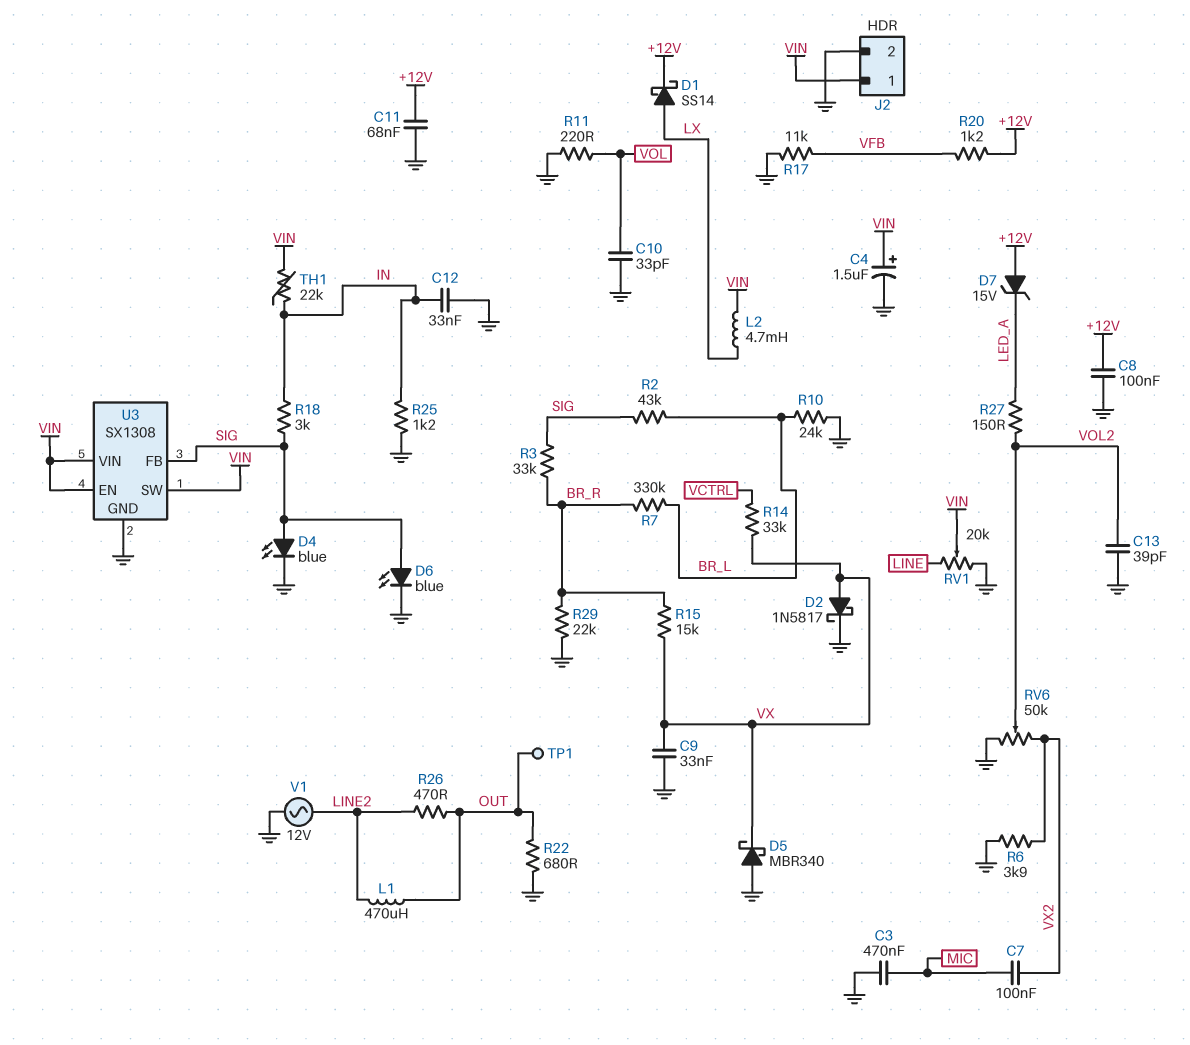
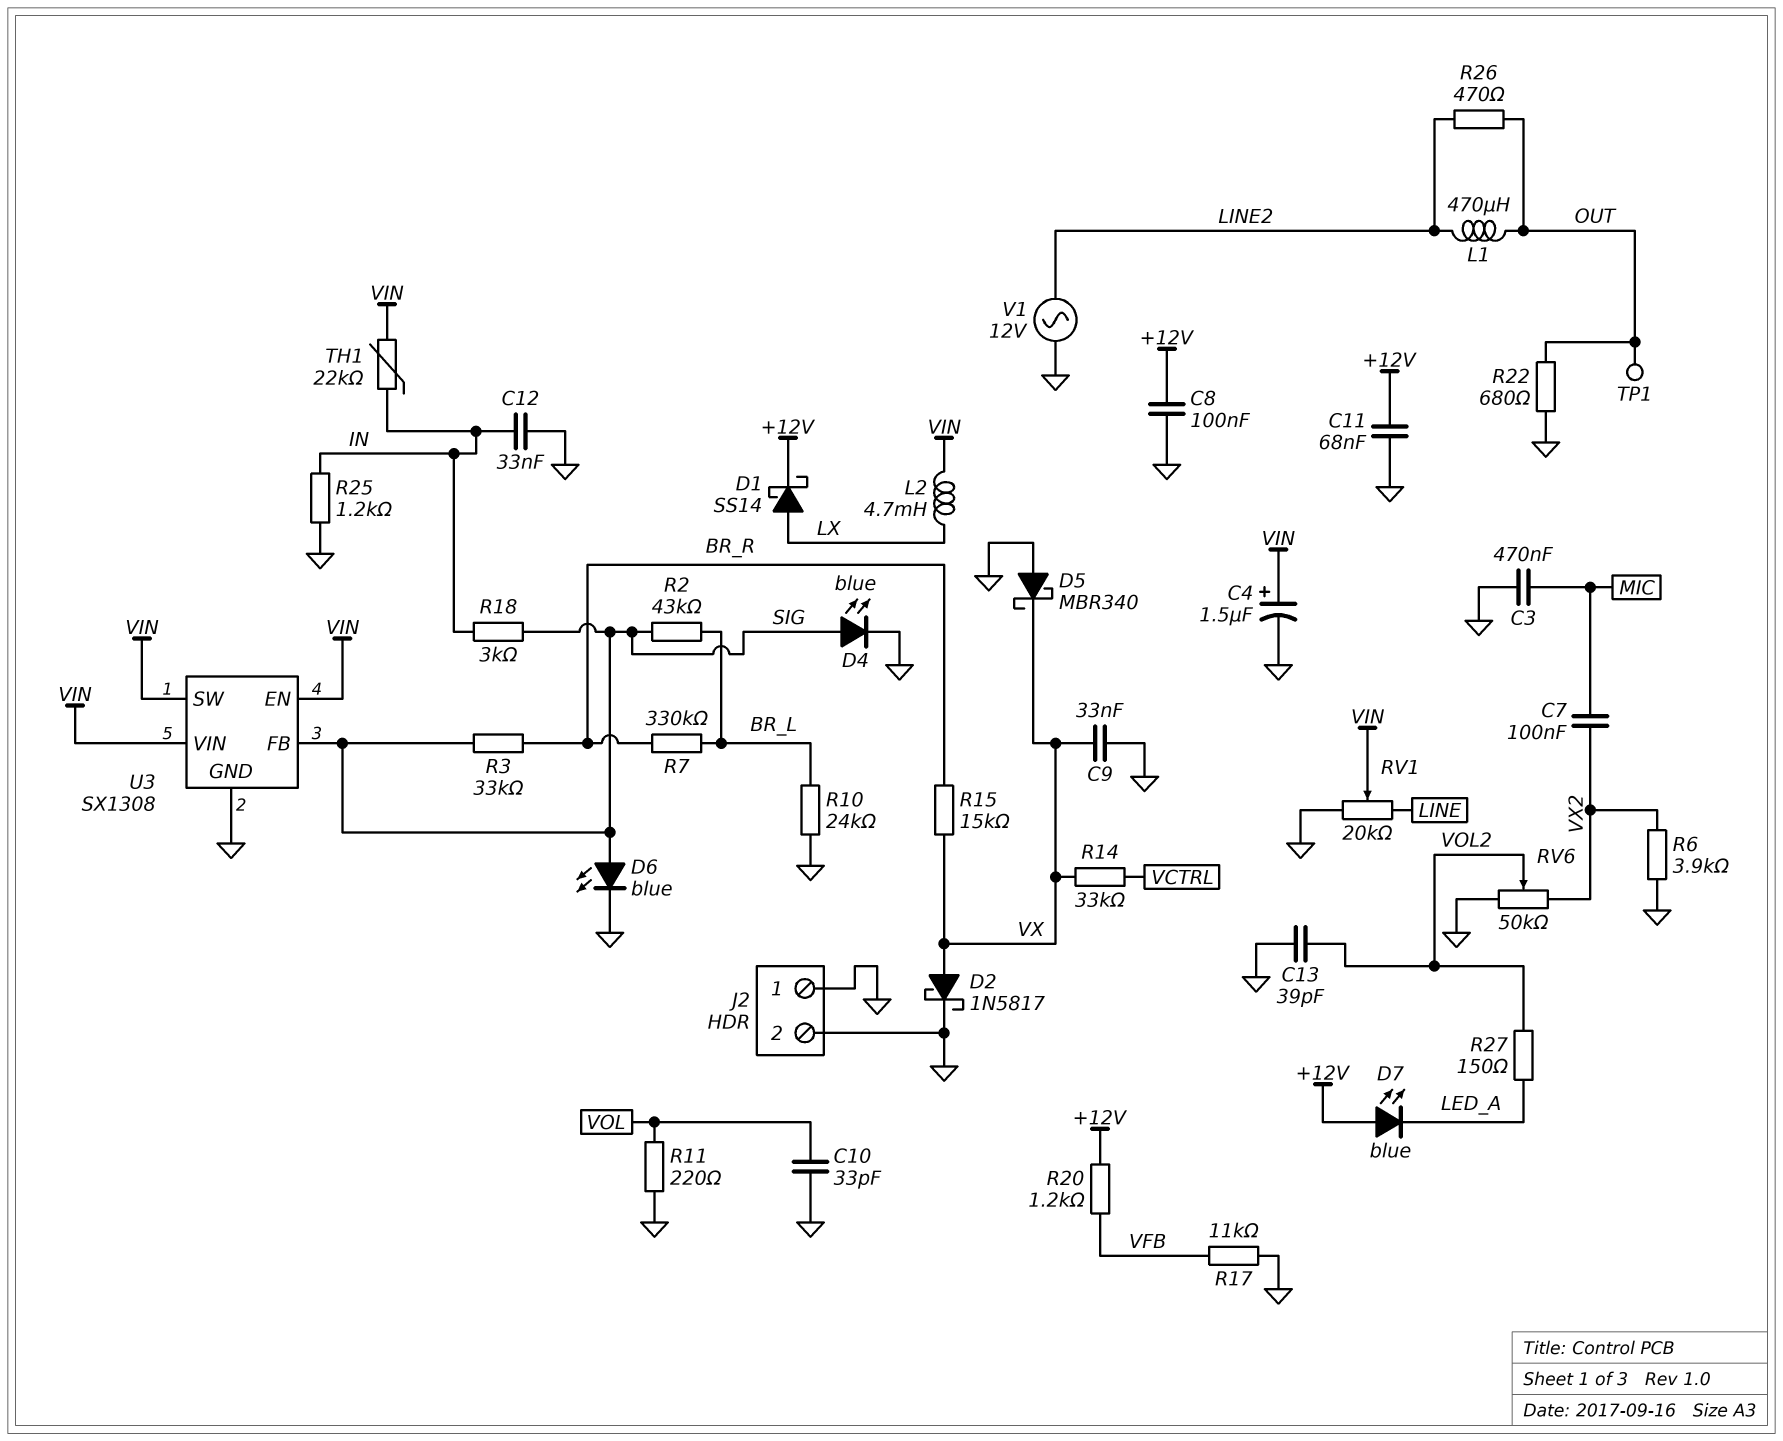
D7: zener 15V (A +12V, K LED_A) -> LED blue (A +12V, K LED_A)
J2 pin 1: VIN -> GND
R29: 22k (BR_R, GND) -> none

